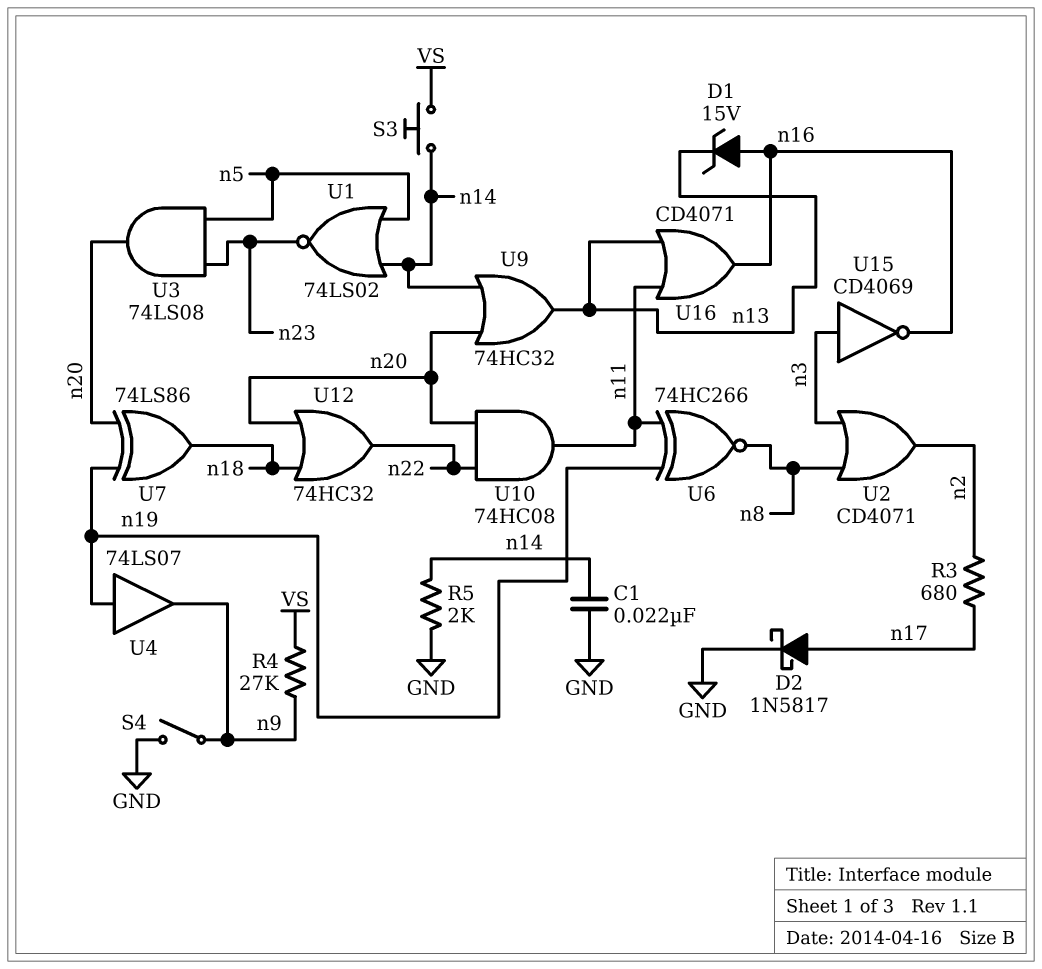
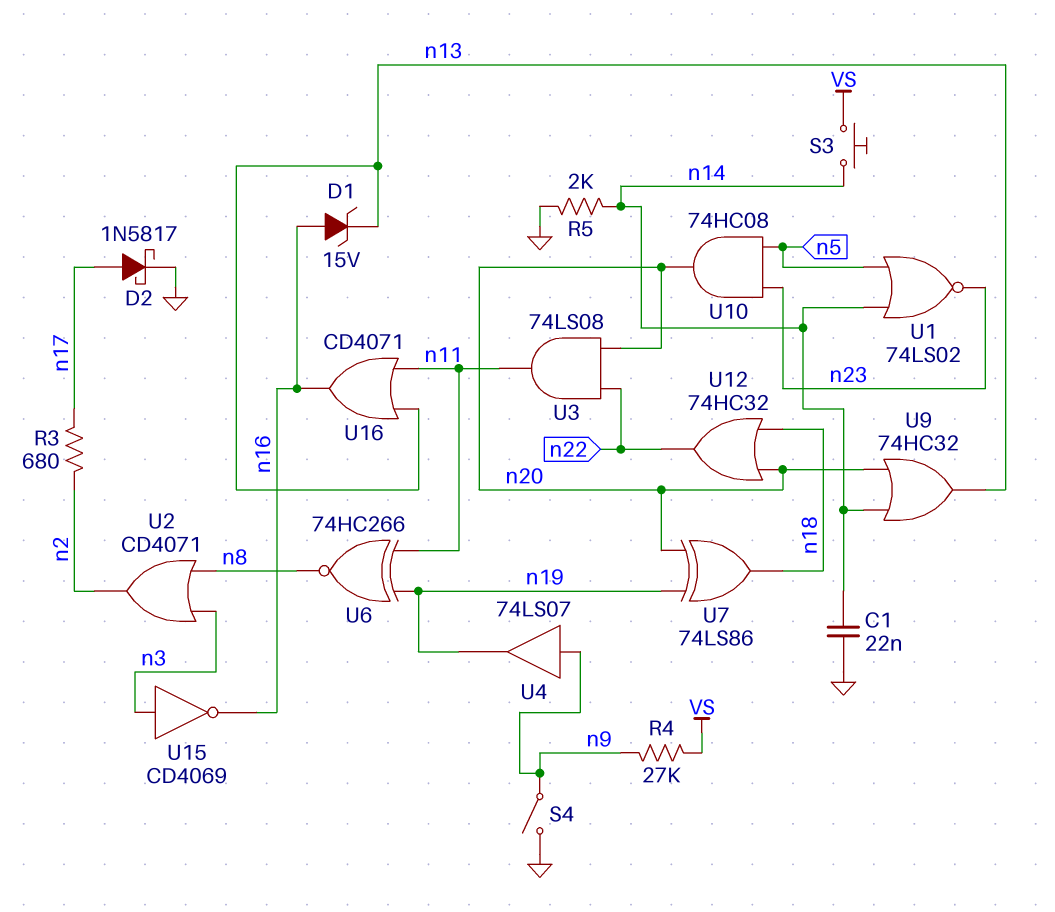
U3: AND 74LS08 (in n5, in n23, out n20) -> AND 74LS08 (in n20, in n22, out n11)
U4: buffer 74LS07 (in n19, out n9) -> buffer 74LS07 (in n9, out n19)
U10: AND 74HC08 (in n20, in n22, out n11) -> AND 74HC08 (in n5, in n23, out n20)

